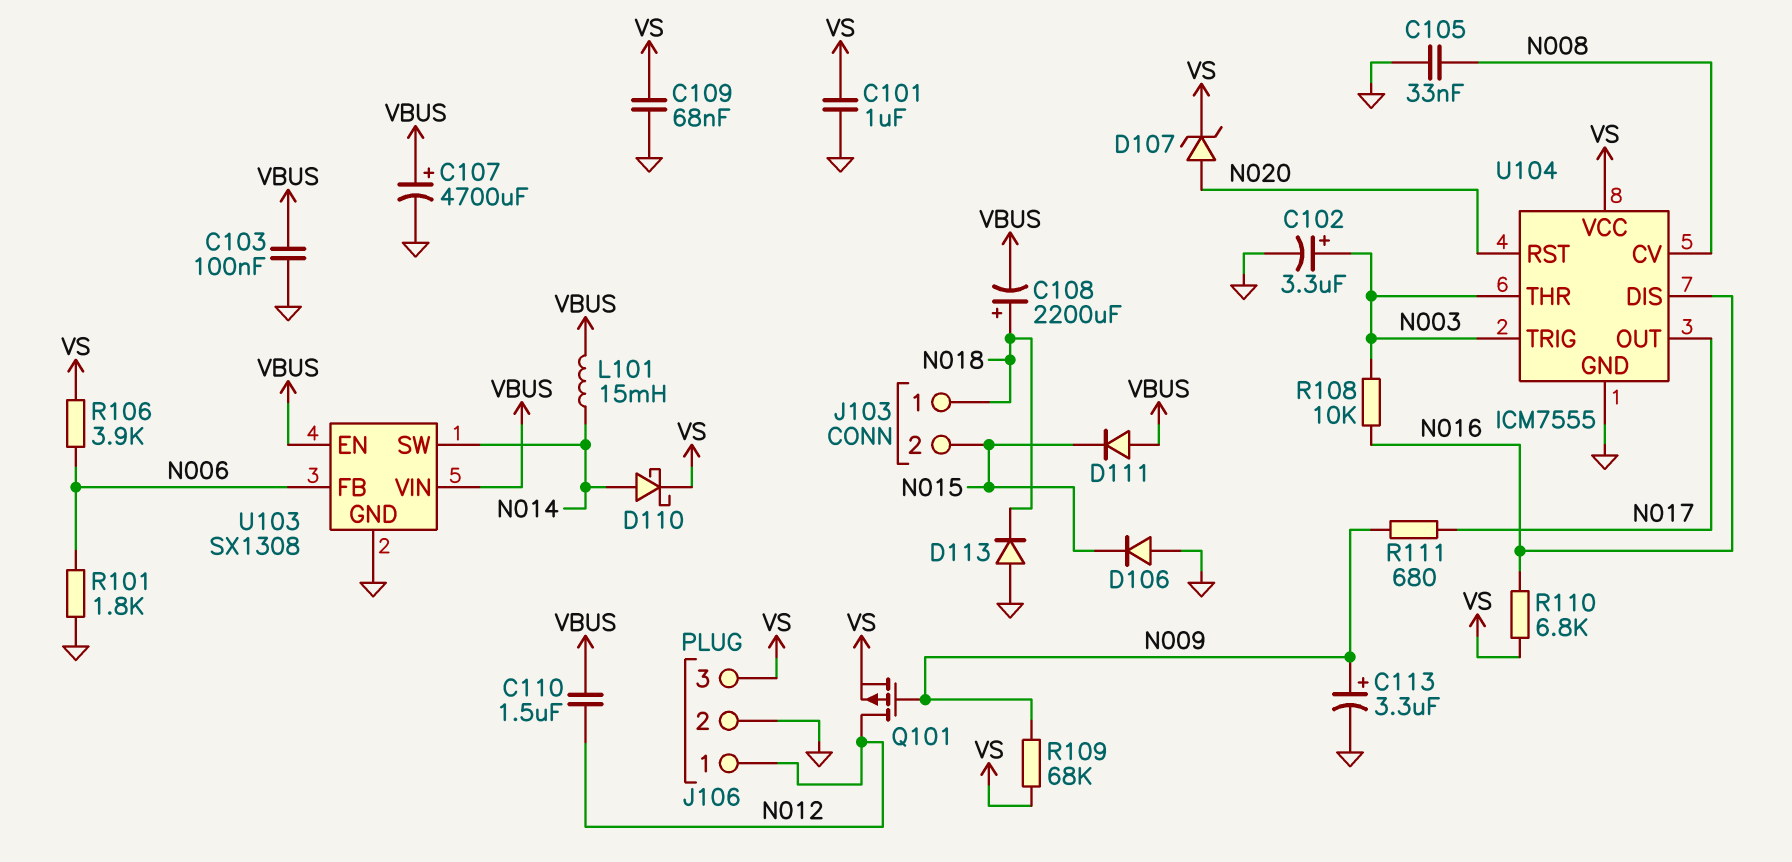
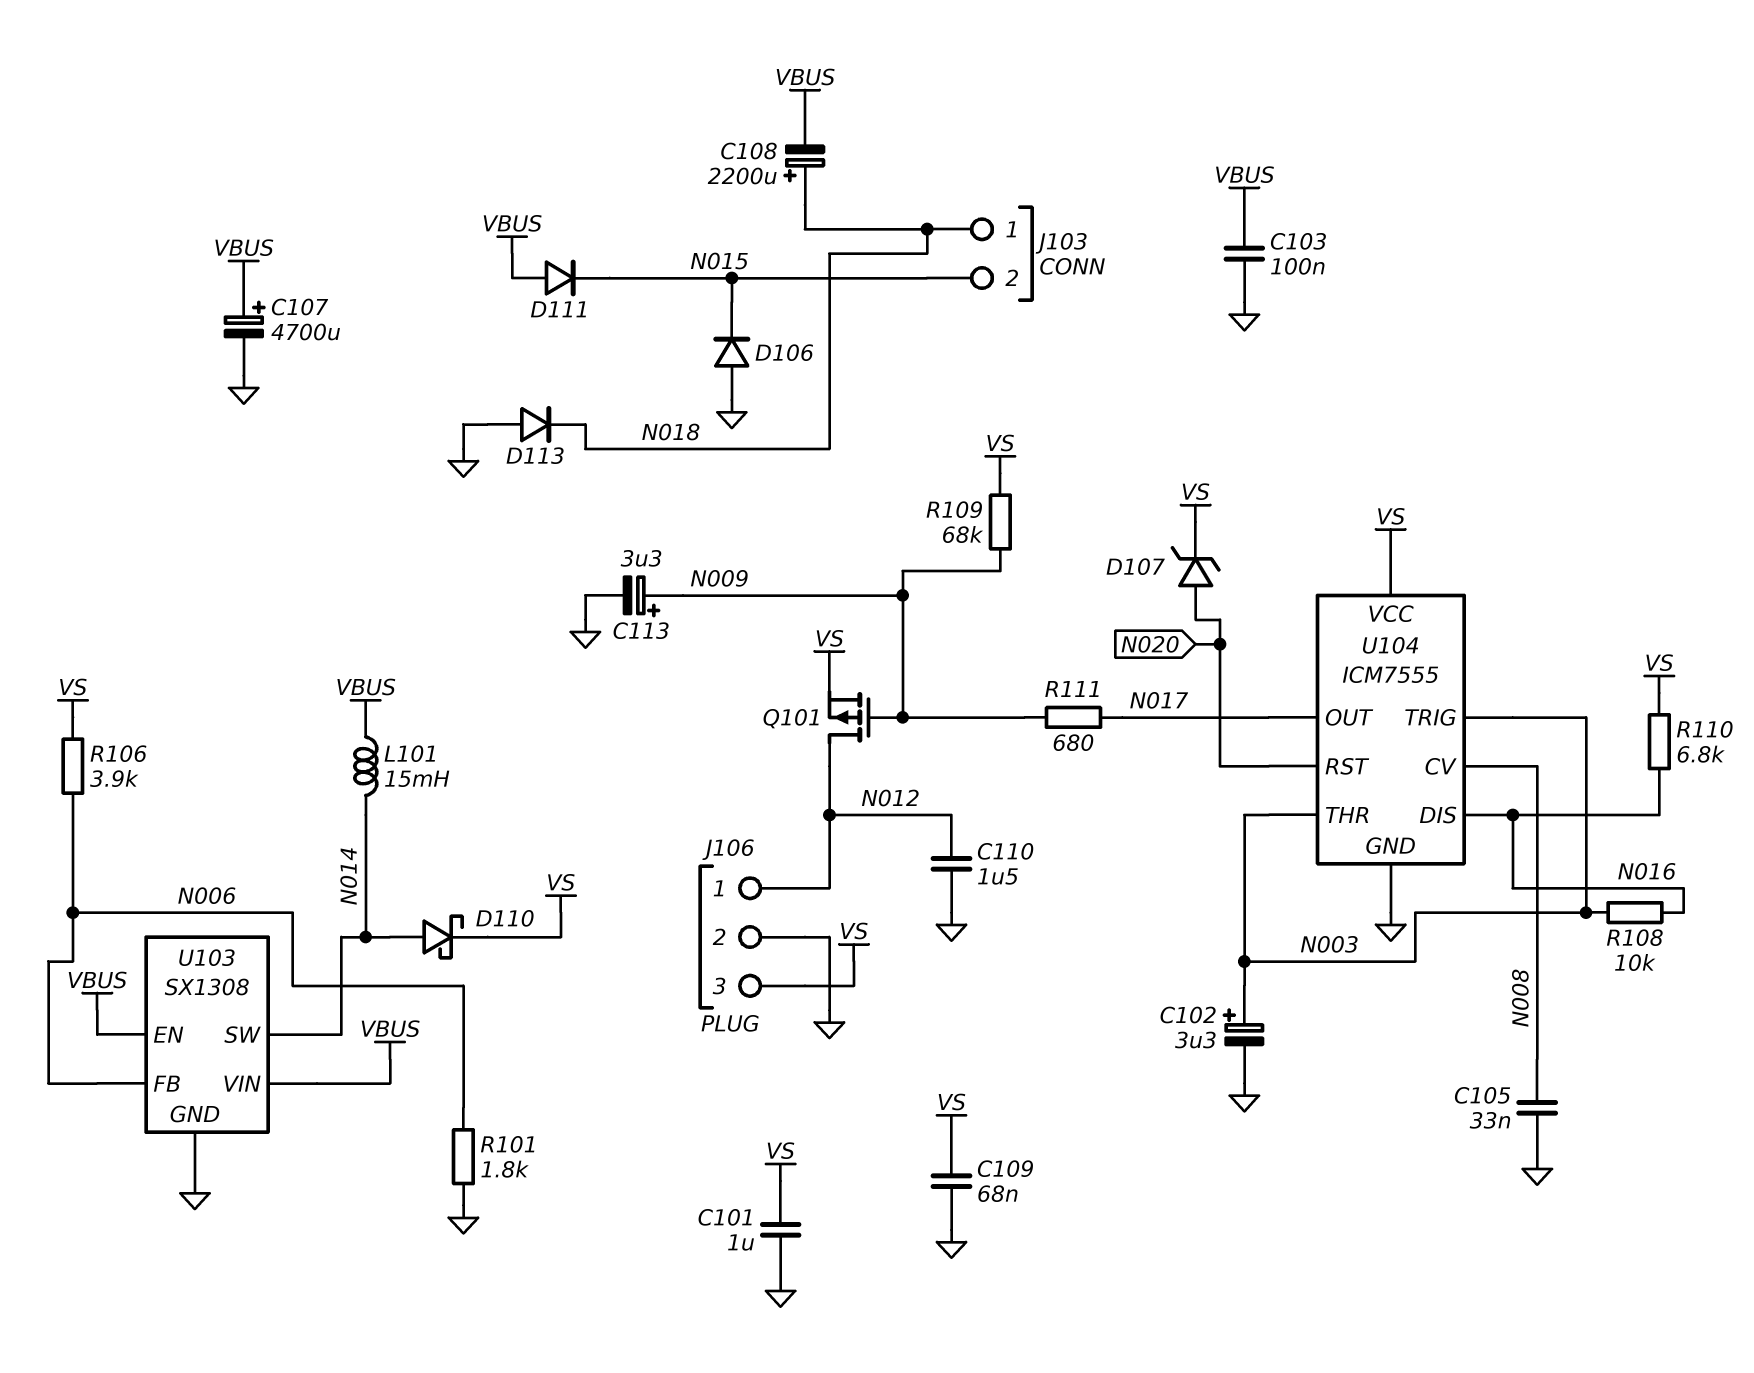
C110: 1.5uF (N012, VBUS) -> 1.5uF (GND, N012)

